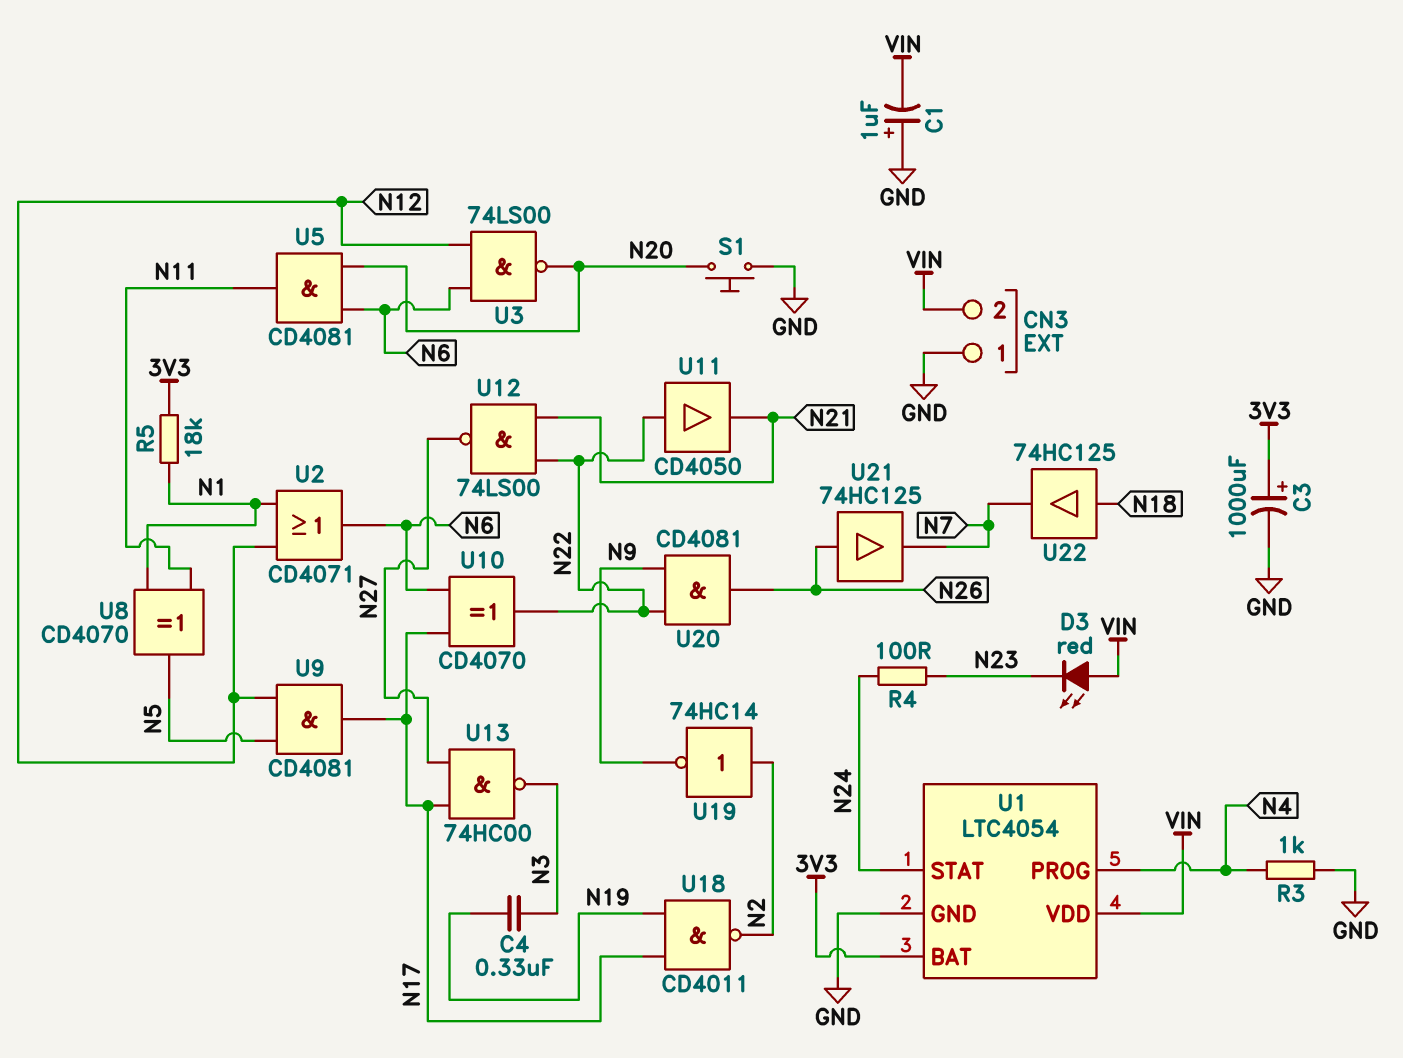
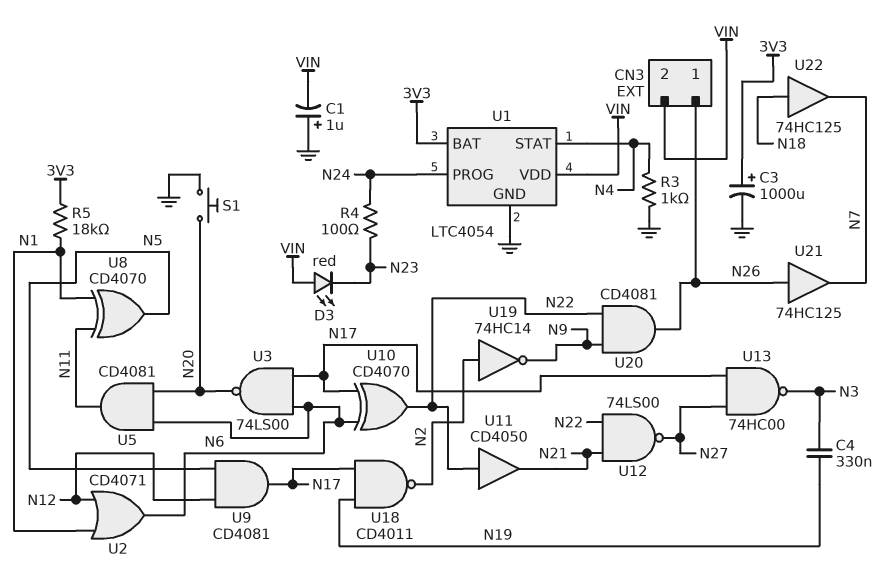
CN3 pin 1: GND -> N26
U1 pin PROG: N4 -> N24
U1 pin STAT: N24 -> N4
U3: NAND 74LS00 (in N6, in N12, out N20) -> NAND 74LS00 (in N6, in N17, out N20)

